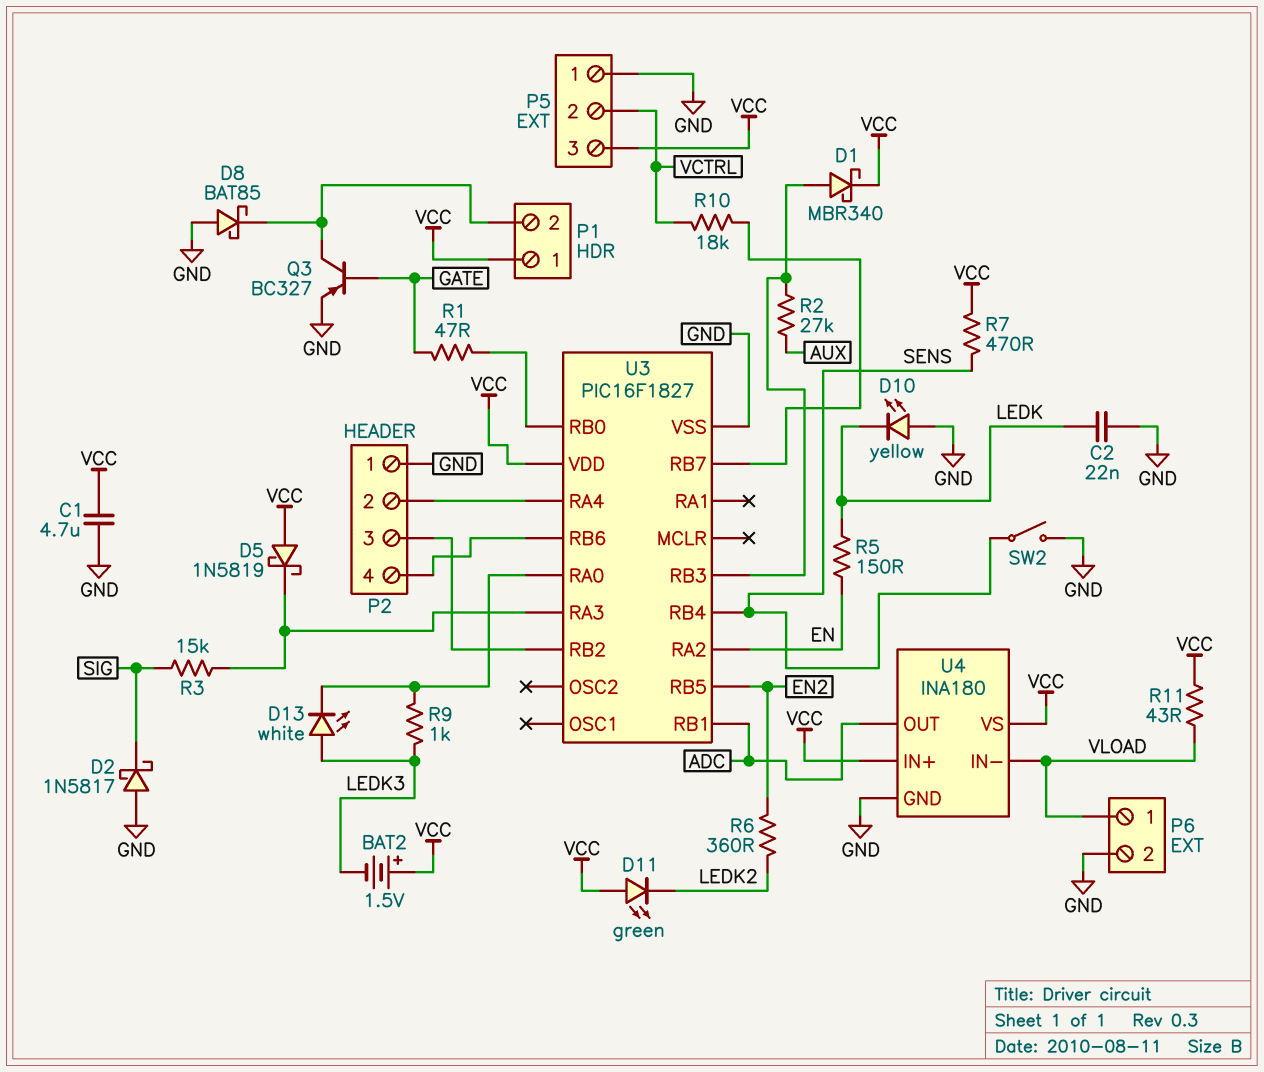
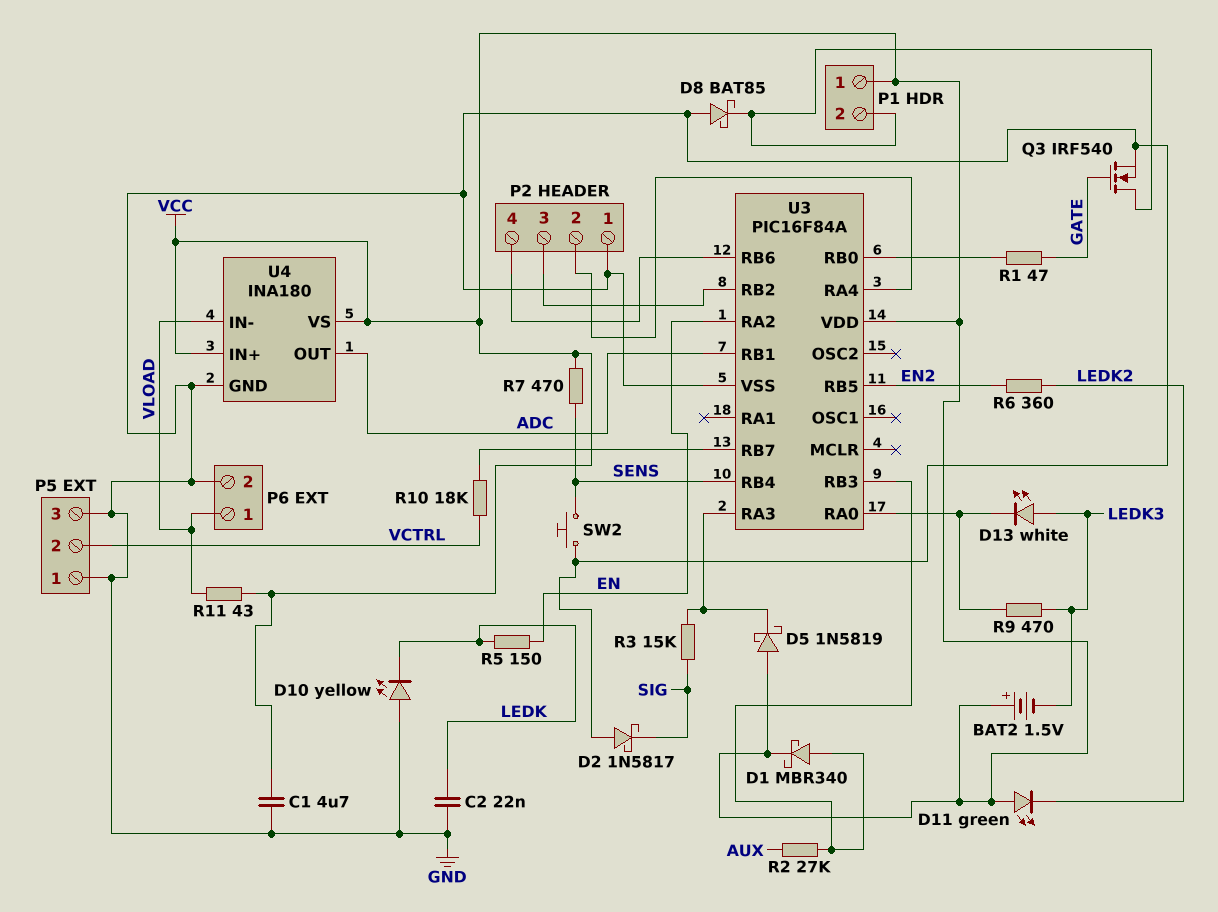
P5 pin 3: VCC -> GND
Q3: PNP BC327 (B GATE, C P1/2, E GND) -> NMOS IRF540 (G GATE, D P1/2, S GND)
R9: 1k (LEDK3, U3/RA0) -> 470 (LEDK3, U3/RA0)
SW2: switch (GND, SENS) -> button (GND, SENS)
U3: PIC16F1827 -> PIC16F84A

